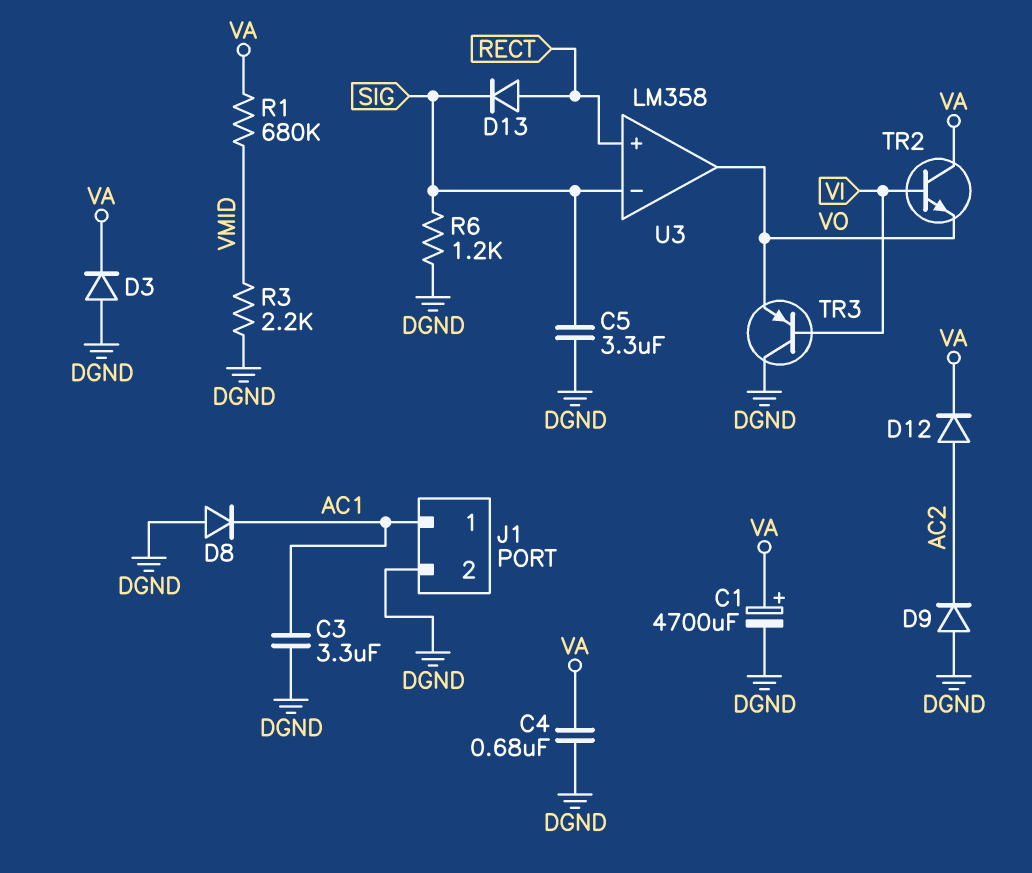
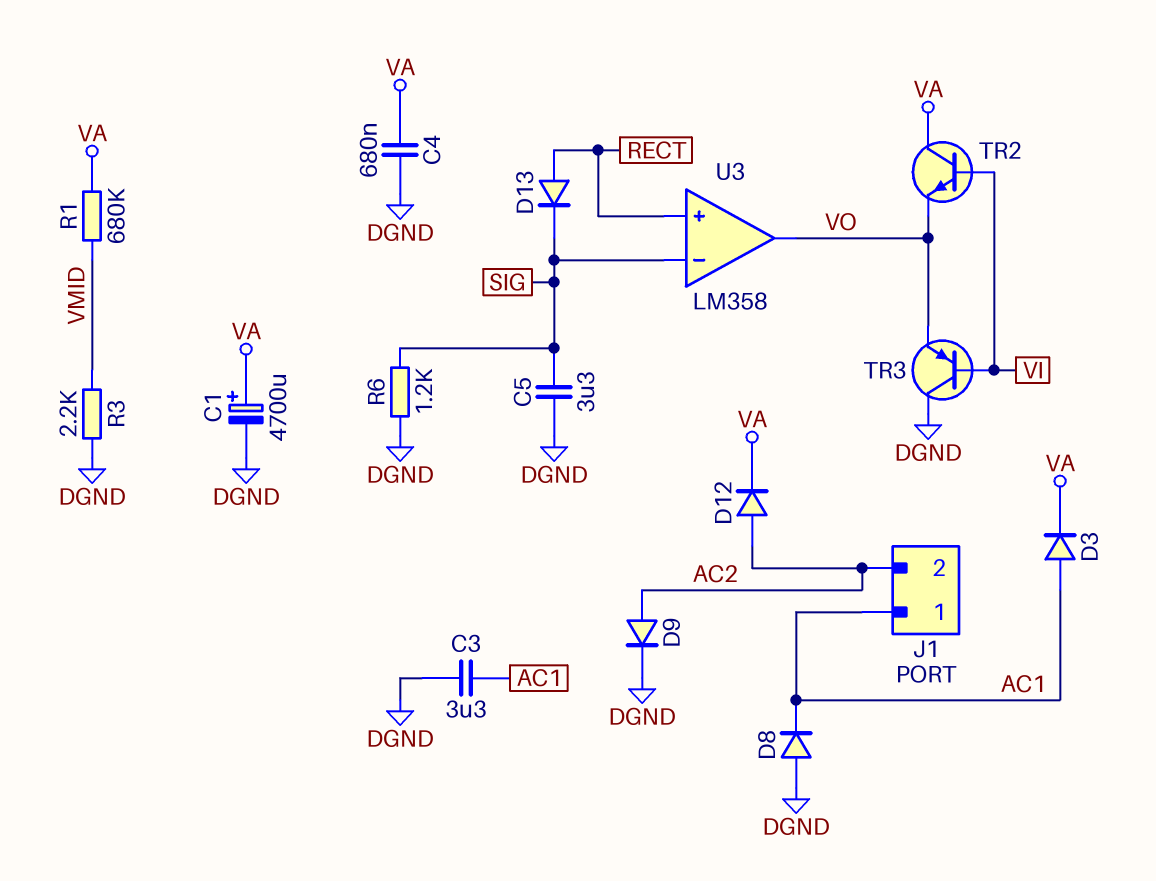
D3: diode (A DGND, K VA) -> diode (A AC1, K VA)
D9: diode (A DGND, K AC2) -> diode (A AC2, K DGND)
J1 pin 2: DGND -> AC2

